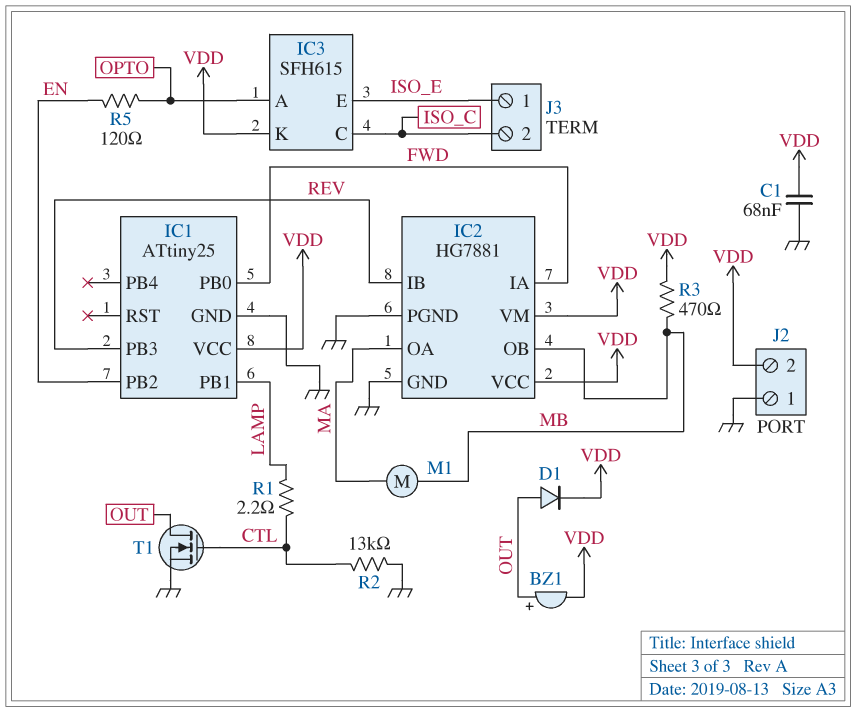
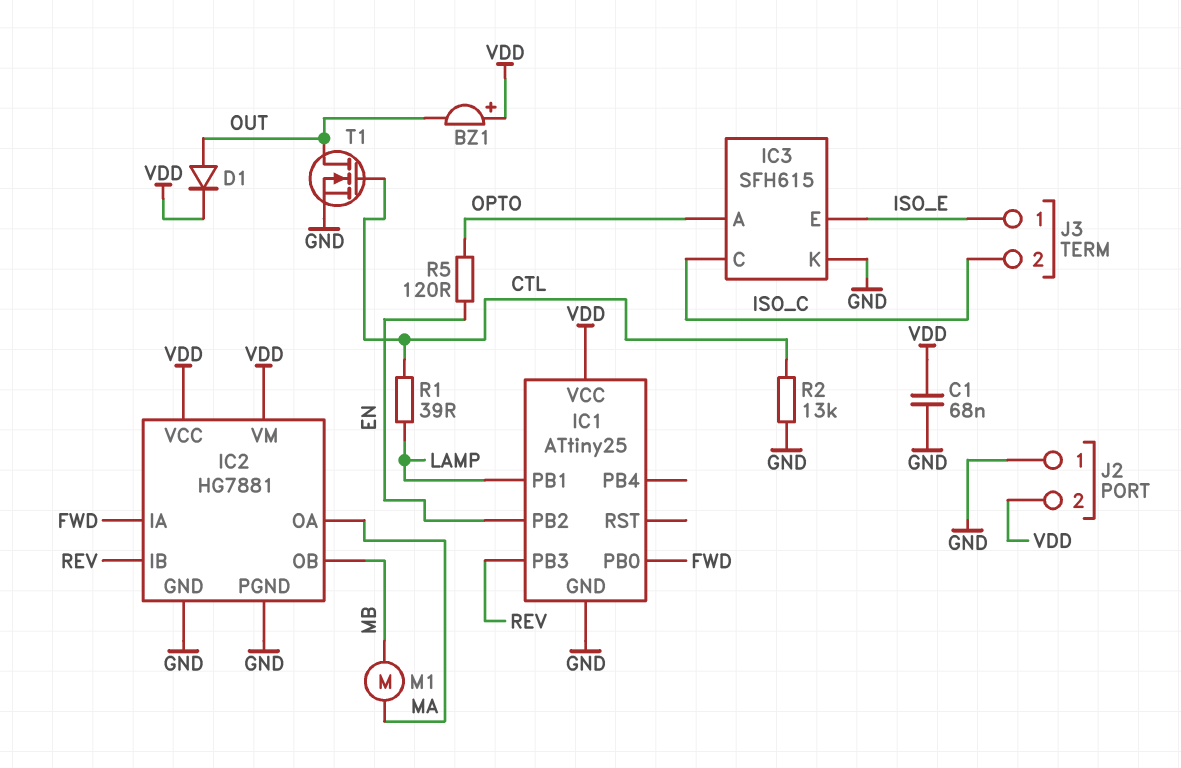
BZ1: buzzer (plus OUT, minus VDD) -> buzzer (plus VDD, minus OUT)
IC3 pin K: VDD -> GND
R1: 2.2 (CTL, LAMP) -> 39 (CTL, LAMP)
R3: 470 (MB, VDD) -> none

